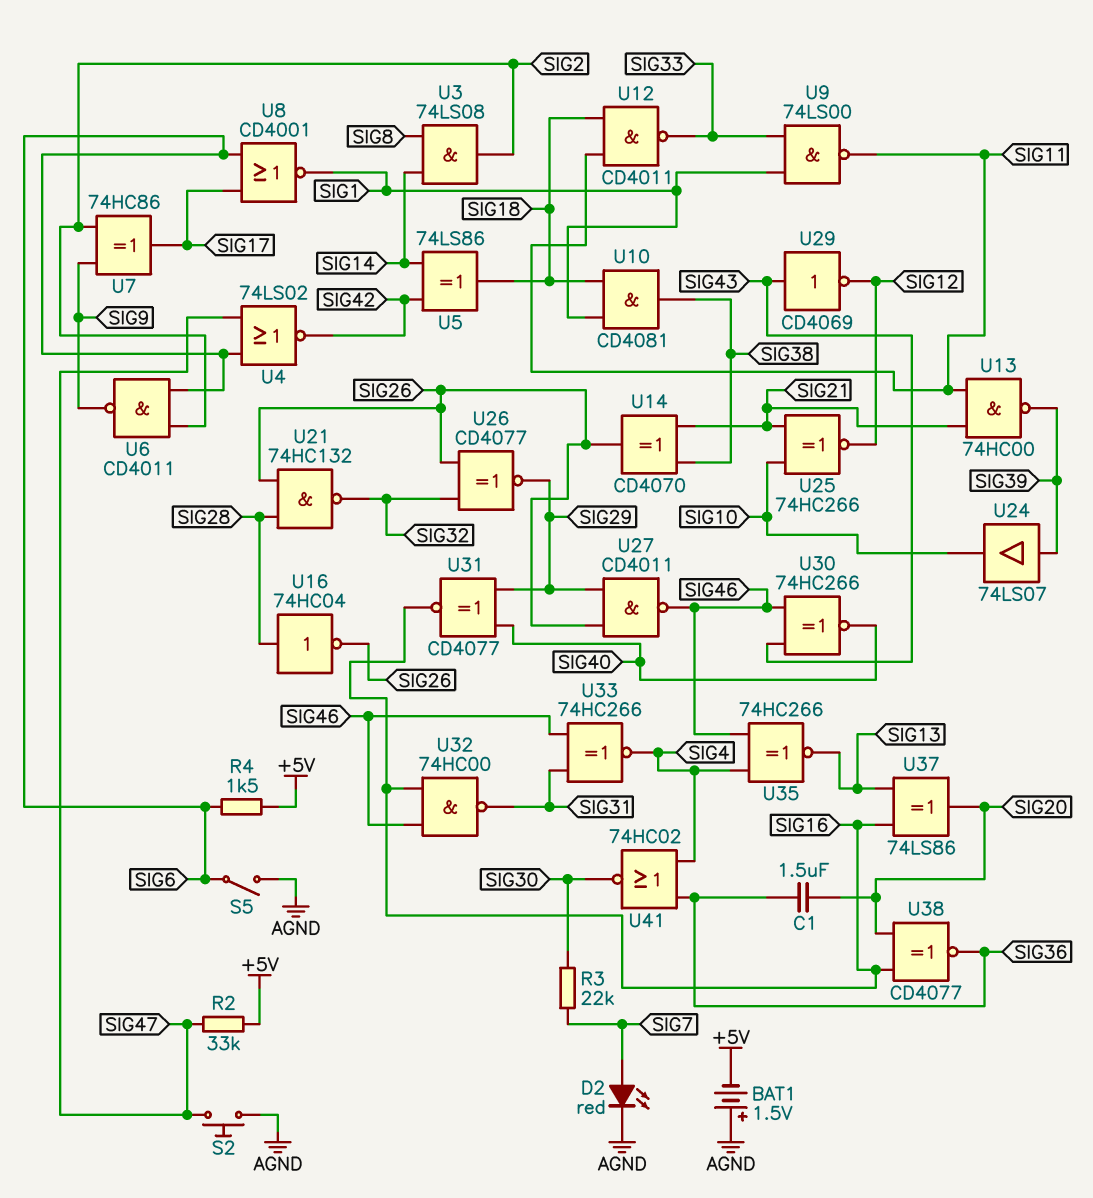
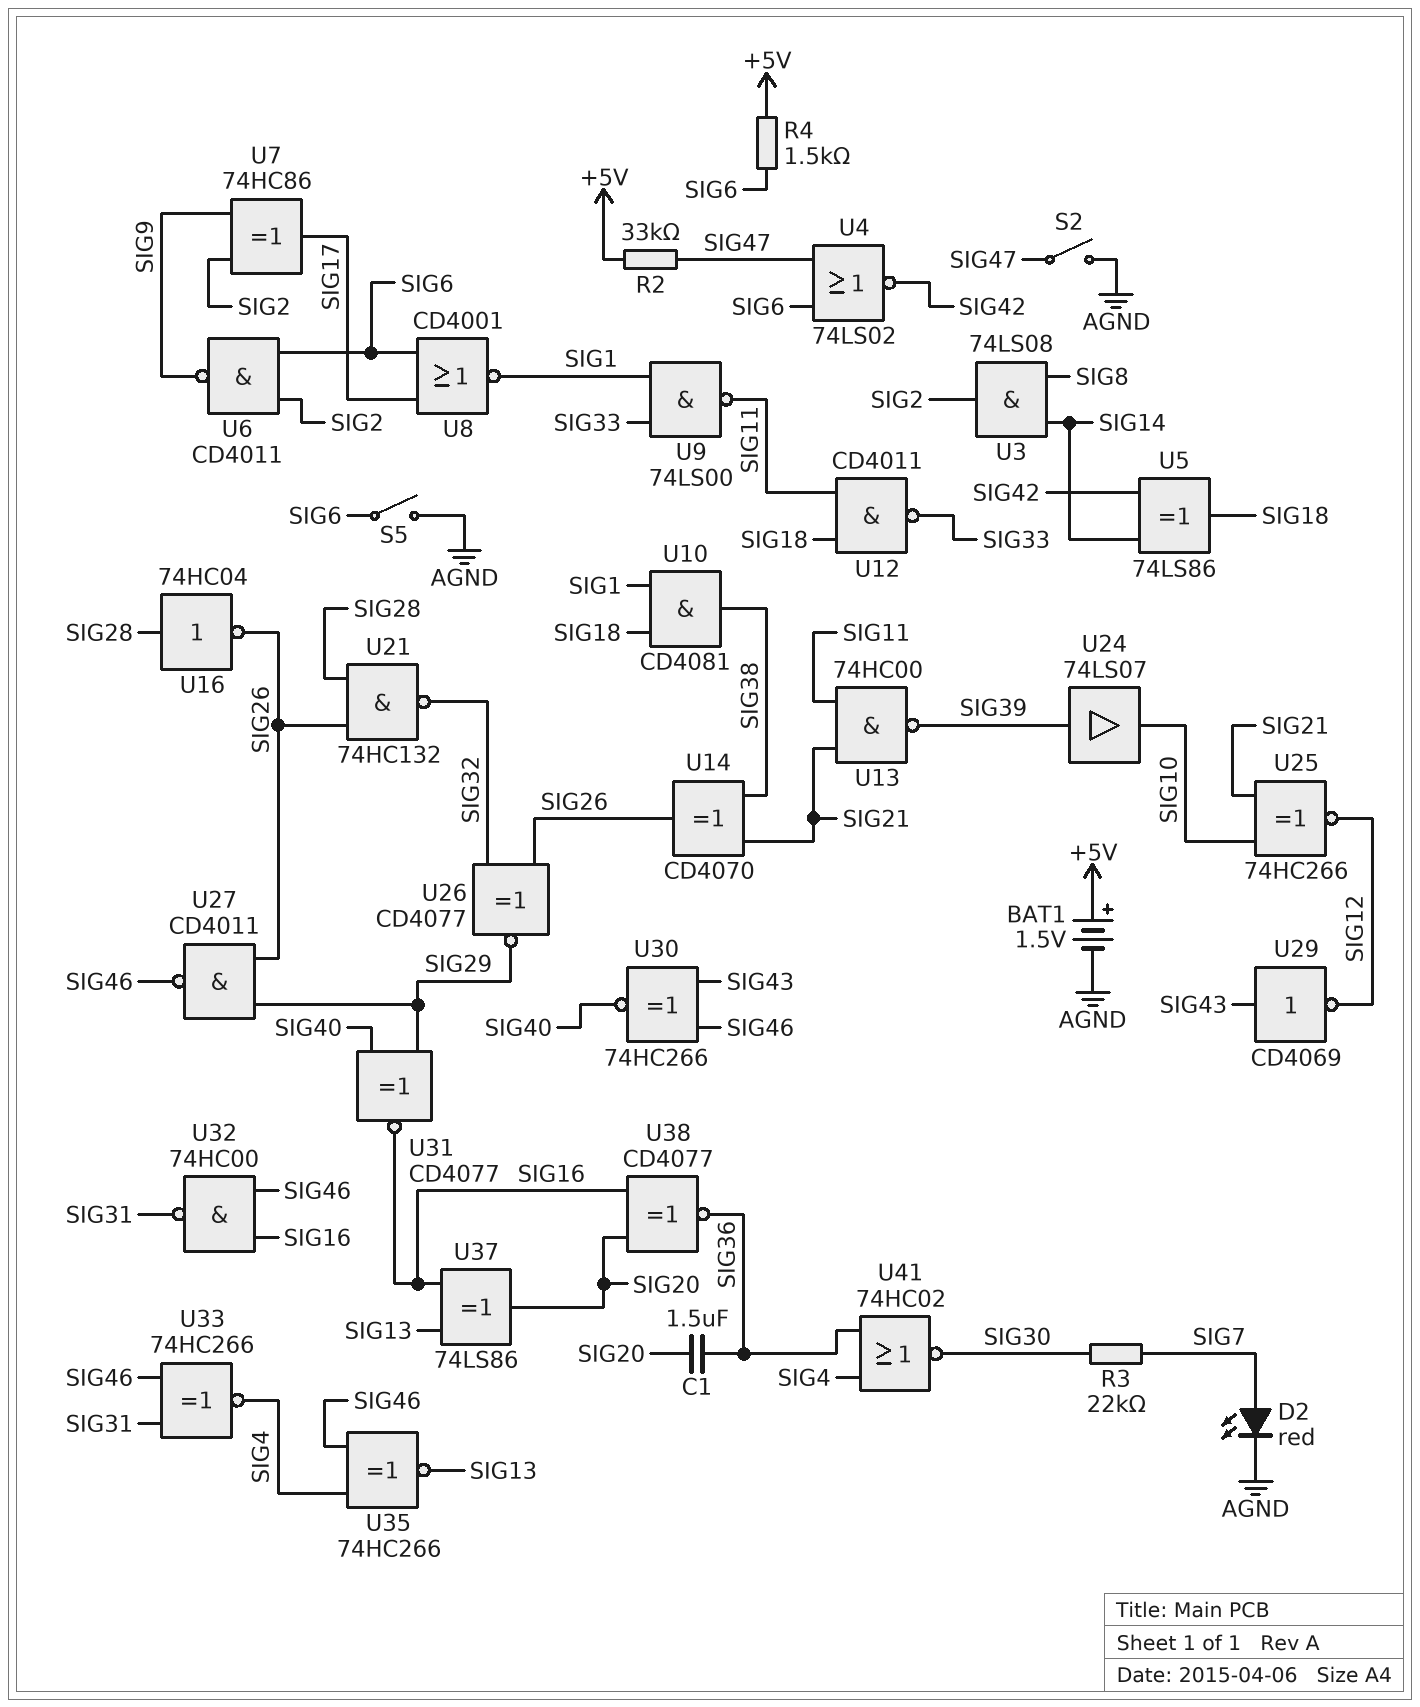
BAT1: 1.5V (plus AGND, minus +5V) -> 1.5V (plus +5V, minus AGND)
S2: button (AGND, SIG47) -> switch (AGND, SIG47)

